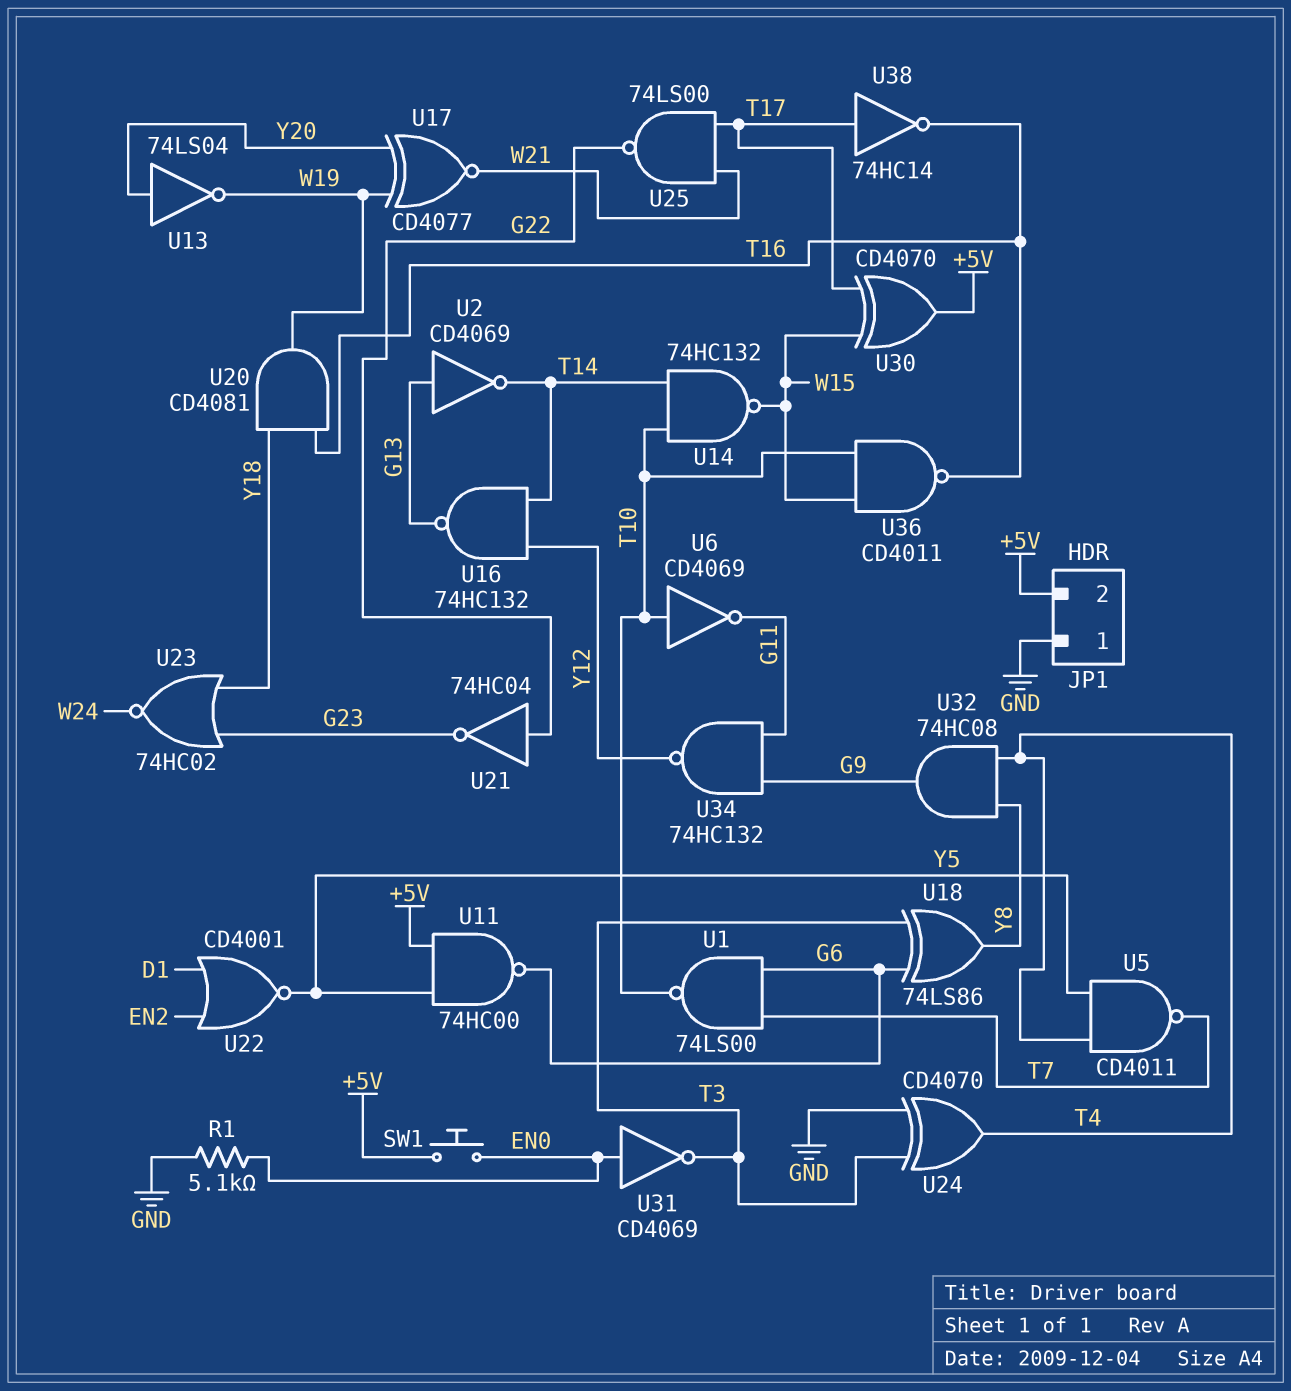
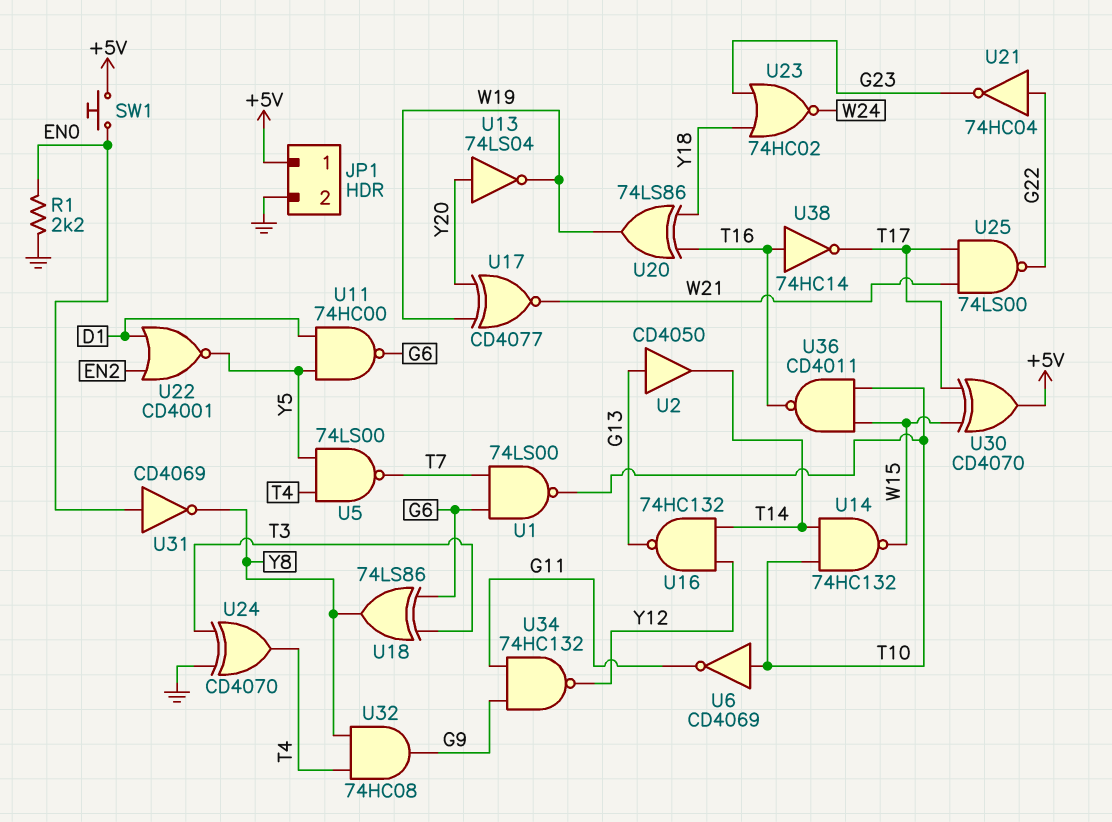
JP1 pin 1: GND -> +5V
JP1 pin 2: +5V -> GND
R1: 5.1k (EN0, GND) -> 2.2k (EN0, GND)
U2: NOT CD4069 (in G13, out T14) -> buffer CD4050 (in G13, out T14)
U5: NAND CD4011 (in T4, in Y5, out T7) -> NAND 74LS00 (in T4, in Y5, out T7)
U11: NAND 74HC00 (in +5V, in Y5, out G6) -> NAND 74HC00 (in D1, in Y5, out G6)
U20: AND CD4081 (in T16, in Y18, out W19) -> XOR 74LS86 (in T16, in Y18, out W19)
U31: NOT CD4069 (in EN0, out T3) -> NOT CD4069 (in EN0, out Y8)
U38: NOT 74HC14 (in T17, out T16) -> NOT 74HC14 (in T16, out T17)

